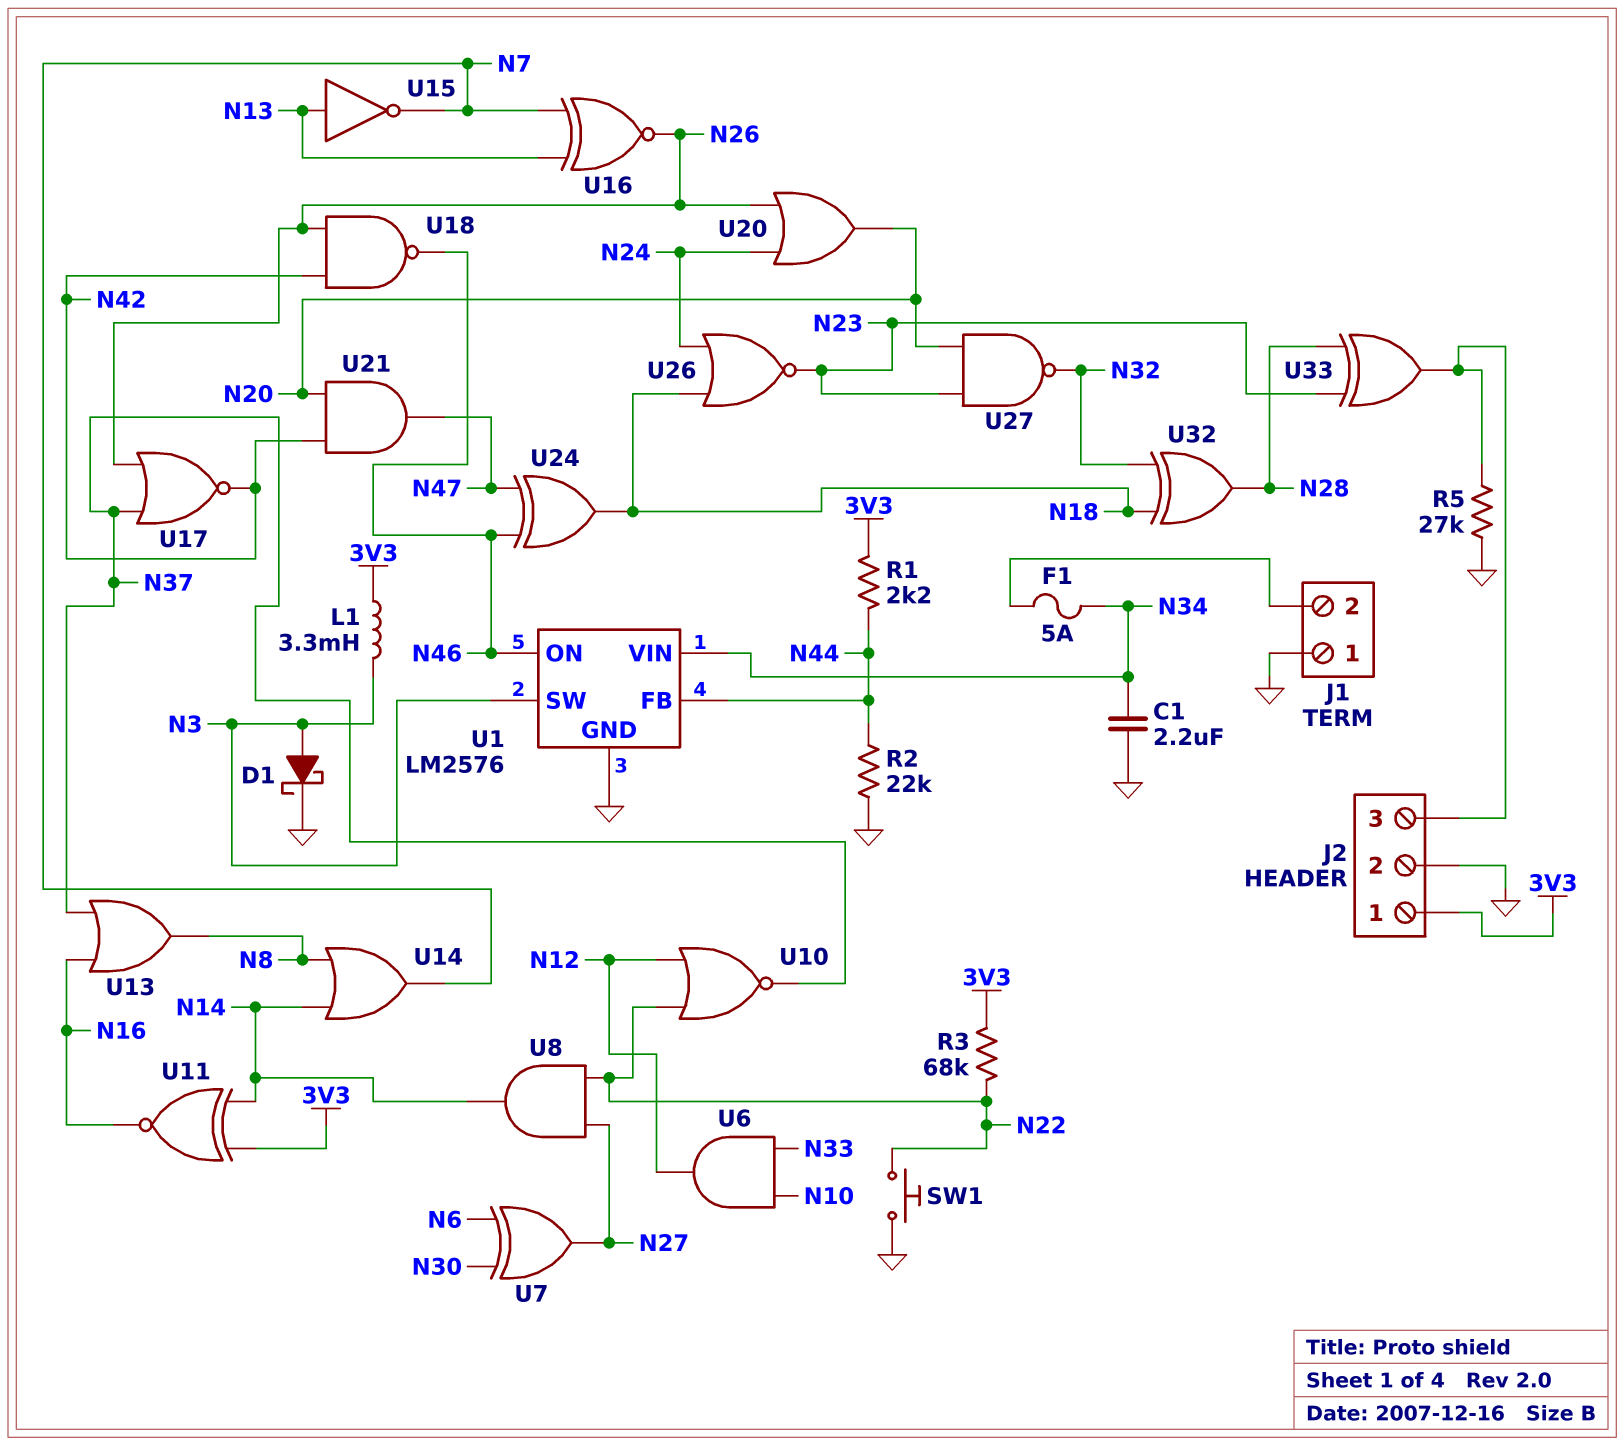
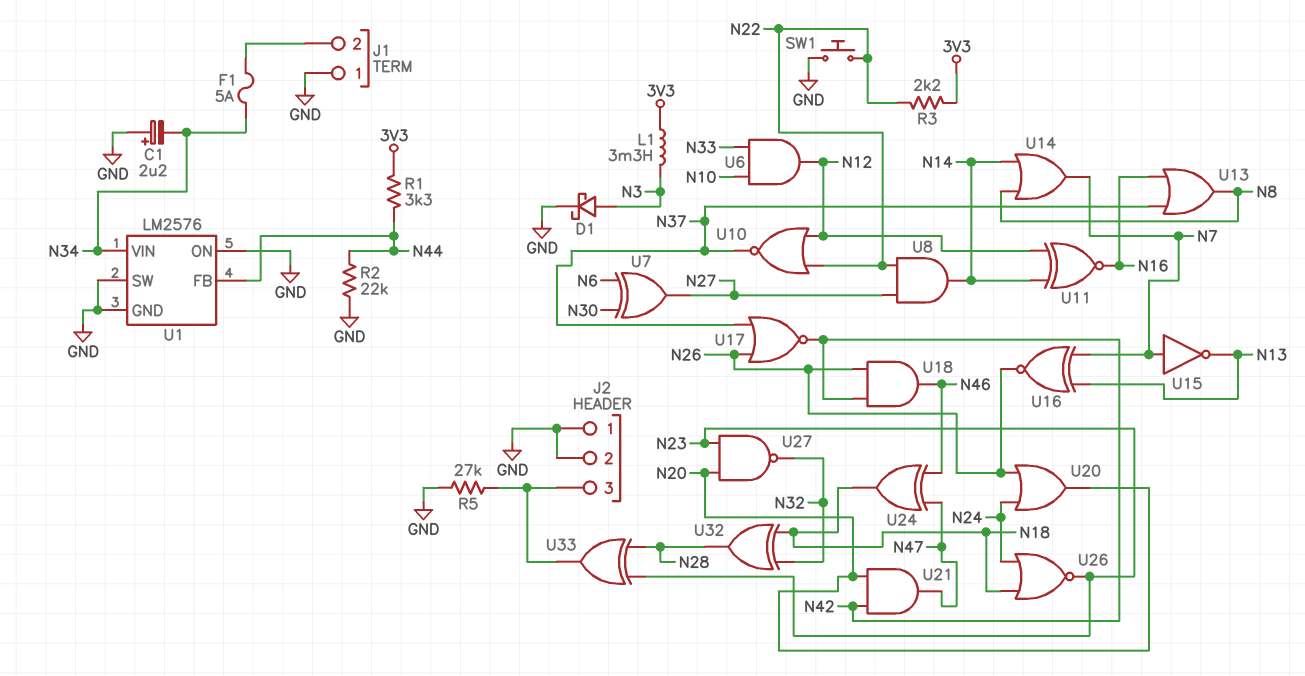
C1: 2.2uF (GND, N34) -> 2.2uF (plus GND, minus N34)
J2 pin 1: 3V3 -> GND
R1: 2.2k (3V3, N44) -> 3.3k (3V3, N44)
R3: 68k (3V3, N22) -> 2.2k (3V3, N22)
U1 pin ON: N46 -> GND
U1 pin SW: N3 -> GND
U11: XNOR (in 3V3, in N14, out N16) -> XNOR (in N12, in N14, out N16)
U15: NOT (in N13, out N7) -> NOT (in N7, out N13)
U18: NAND (in N26, in N42, out N46) -> AND (in N26, in N42, out N46)

